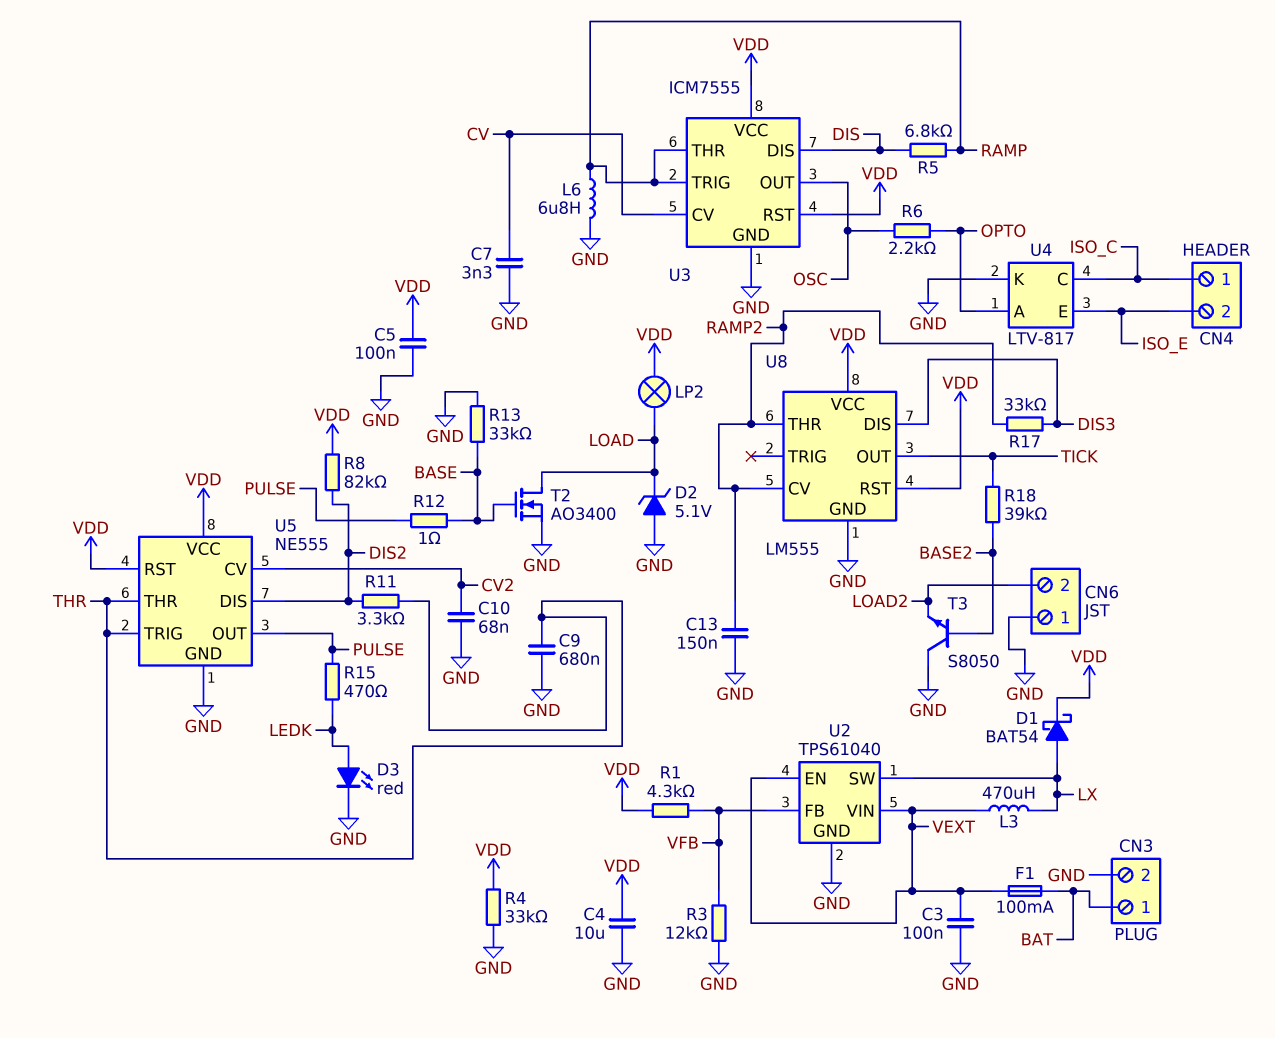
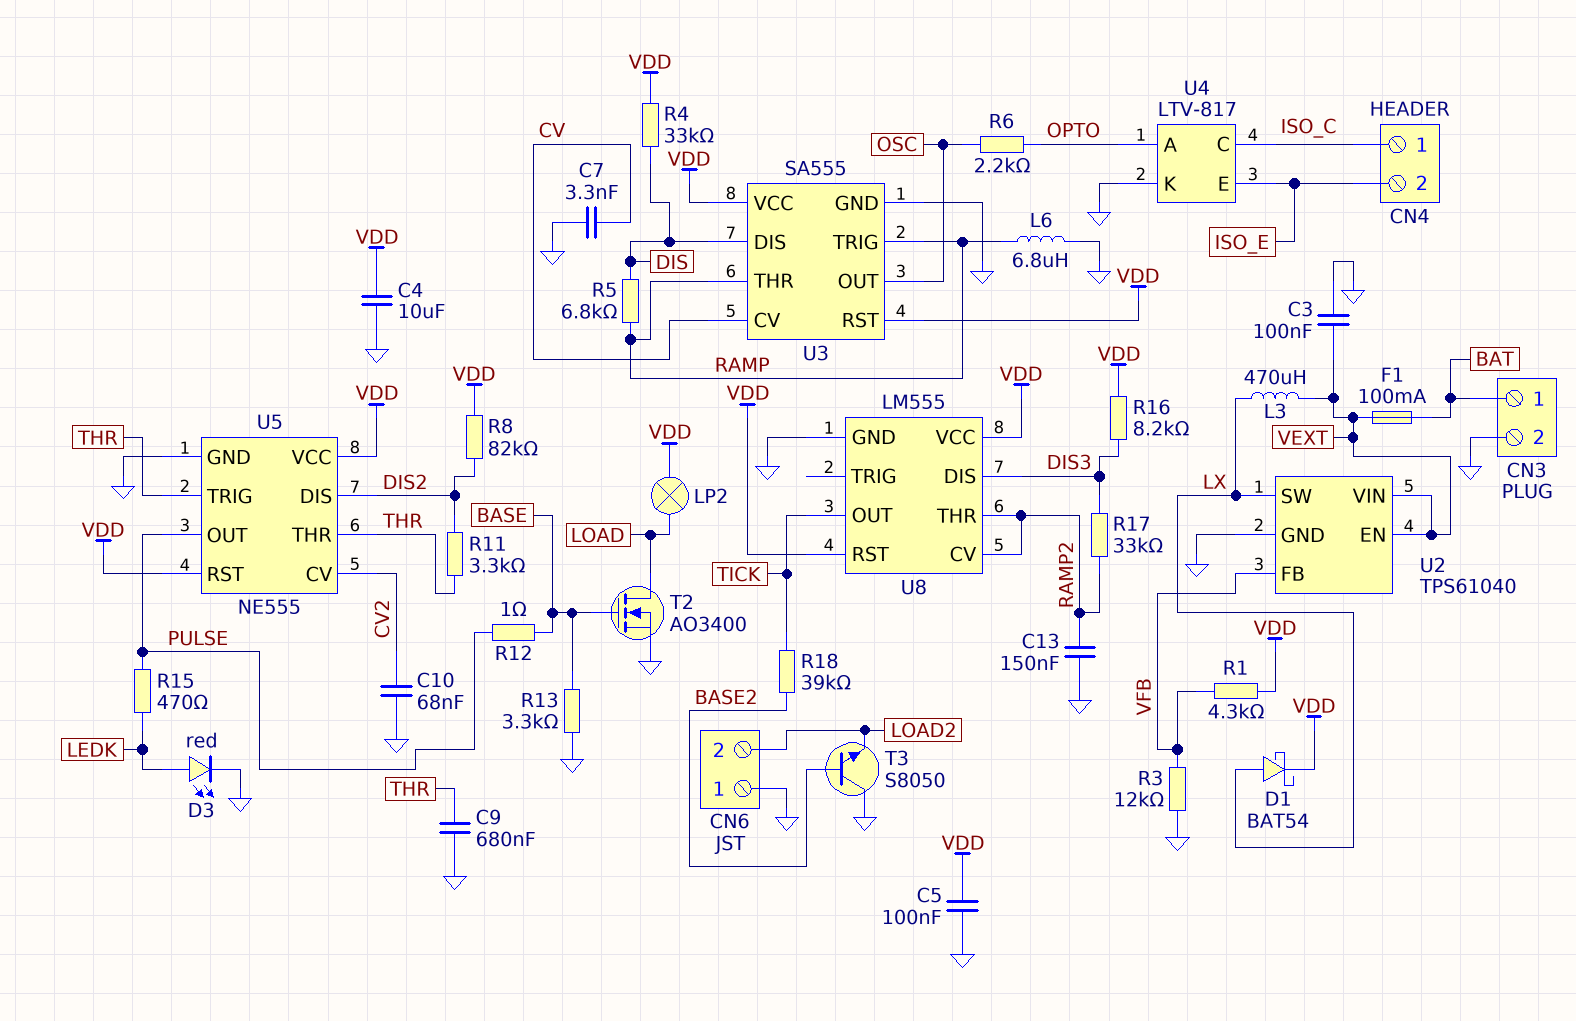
D2: zener 5.1V (A GND, K LOAD) -> none
R4: 33k (GND, VDD) -> 33k (DIS, VDD)
R13: 33k (BASE, GND) -> 3.3k (BASE, GND)
R16: none -> 8.2k (DIS3, VDD)
U3: ICM7555 -> SA555

